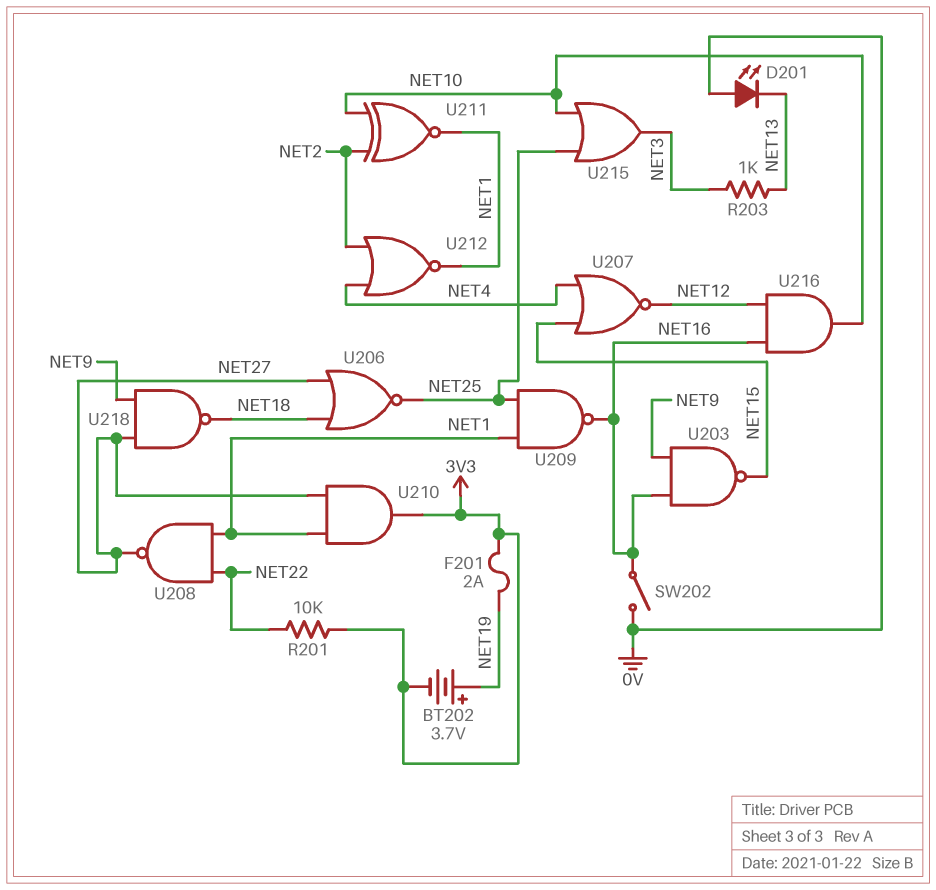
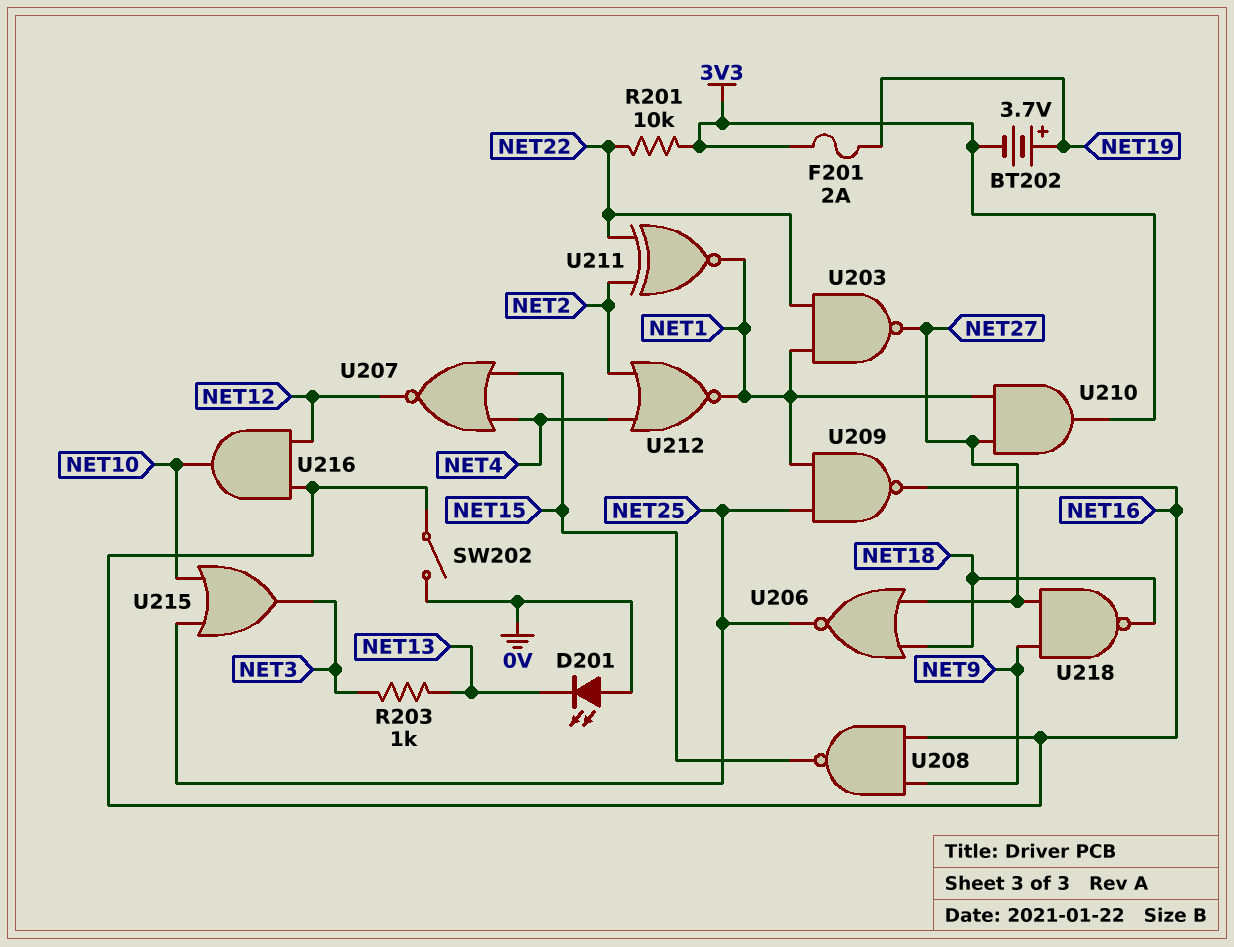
U203: NAND (in NET9, in NET16, out NET15) -> NAND (in NET1, in NET22, out NET27)
U208: NAND (in NET1, in NET22, out NET27) -> NAND (in NET9, in NET16, out NET15)
U211: XNOR (in NET2, in NET10, out NET1) -> XNOR (in NET2, in NET22, out NET1)

